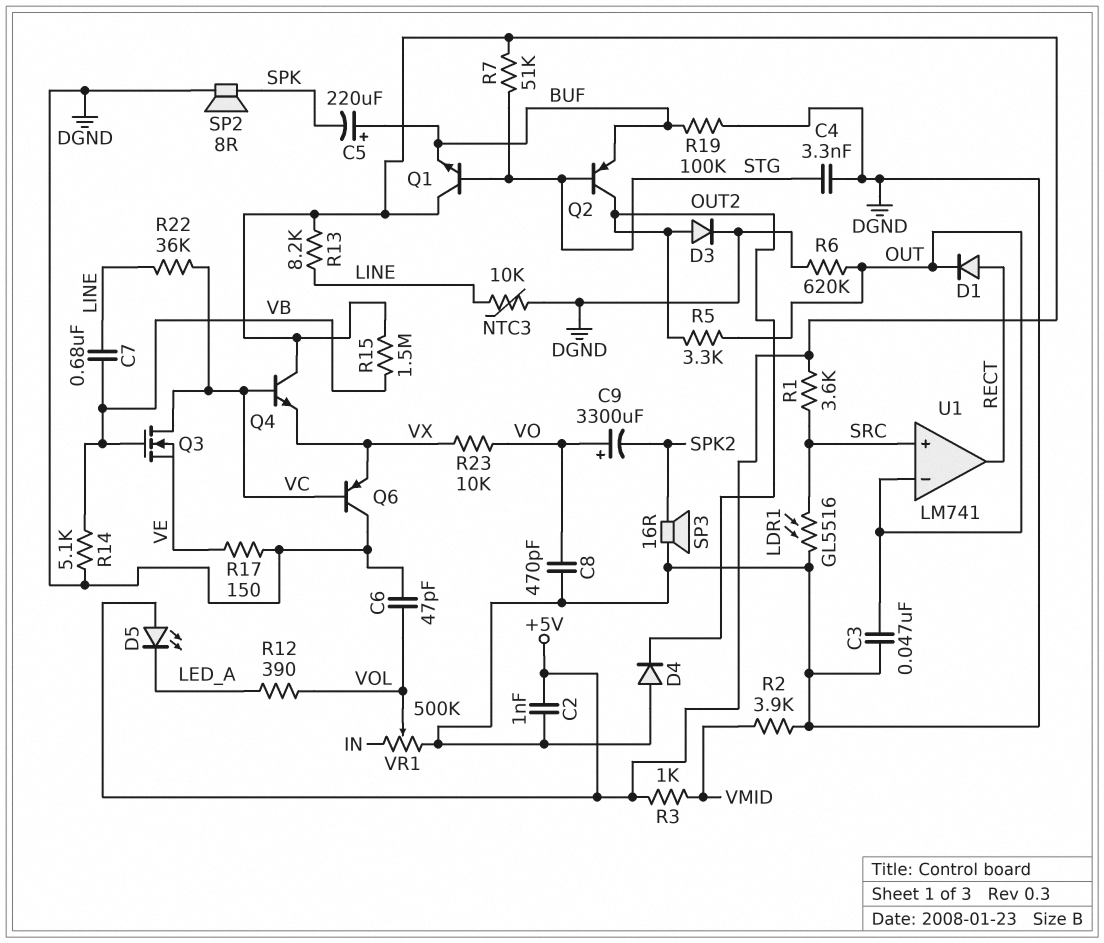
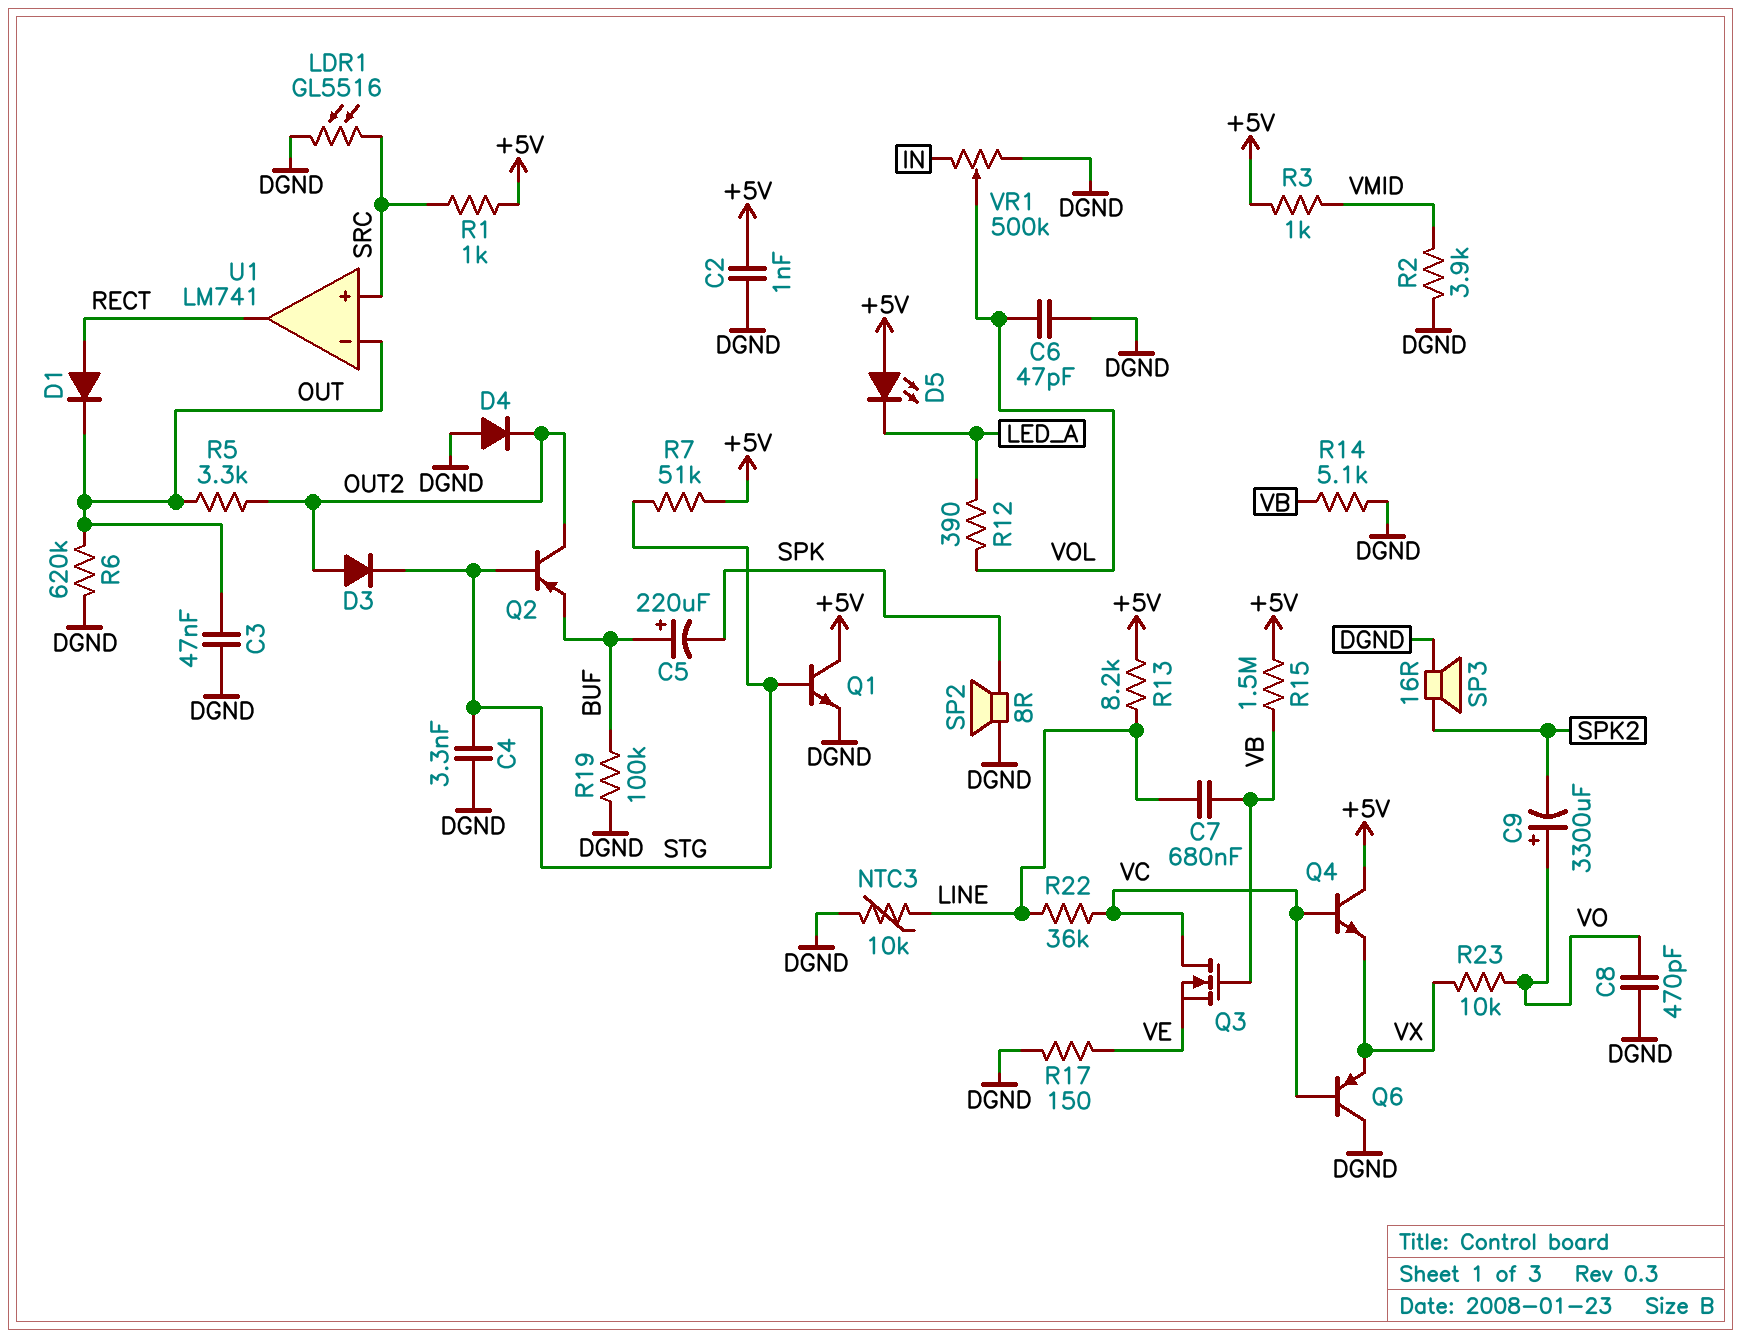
D3: diode (A OUT2, K DGND) -> diode (A OUT2, K STG)
Q1: NPN (B STG, C +5V, E BUF) -> NPN (B STG, C +5V, E DGND)
R1: 3.6k (+5V, SRC) -> 1k (+5V, SRC)

